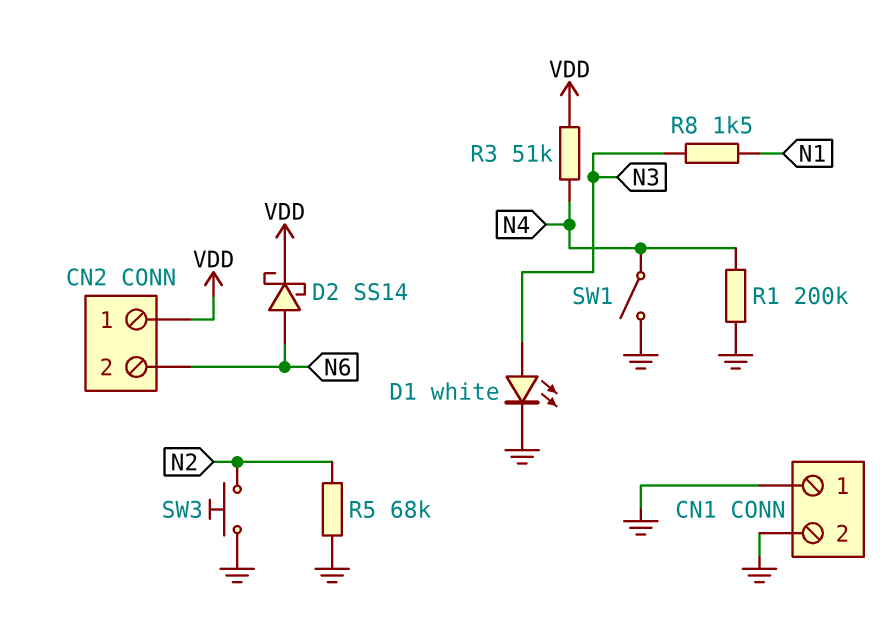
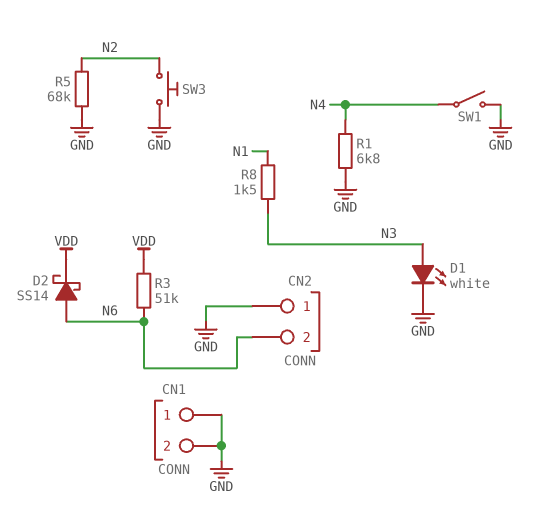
CN2 pin 1: VDD -> GND
R1: 200k (GND, N4) -> 6.8k (GND, N4)
R3: 51k (N4, VDD) -> 51k (N6, VDD)

